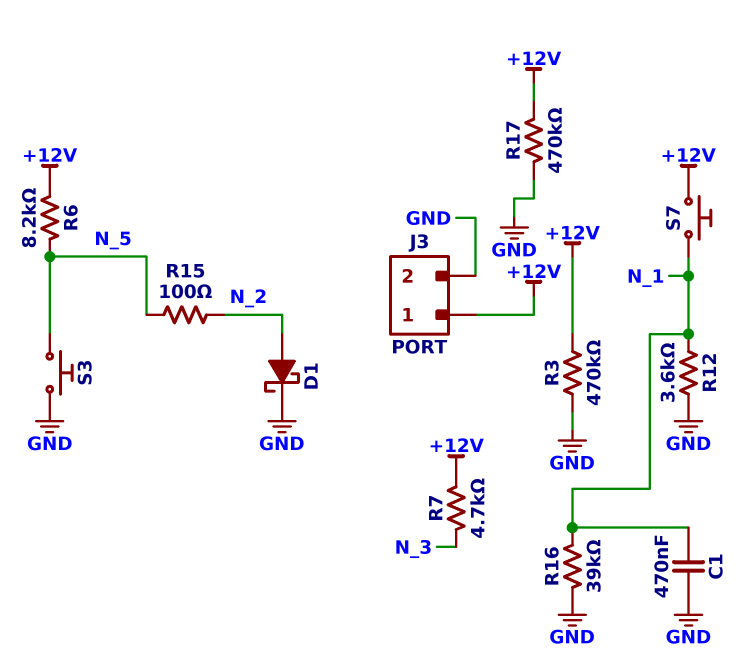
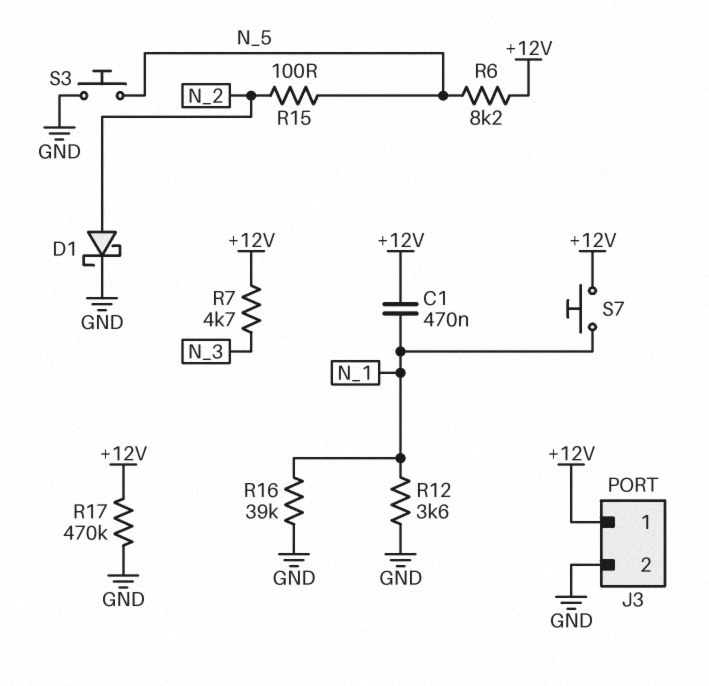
C1: 470nF (GND, N_1) -> 470nF (+12V, N_1)
R3: 470k (+12V, GND) -> none

